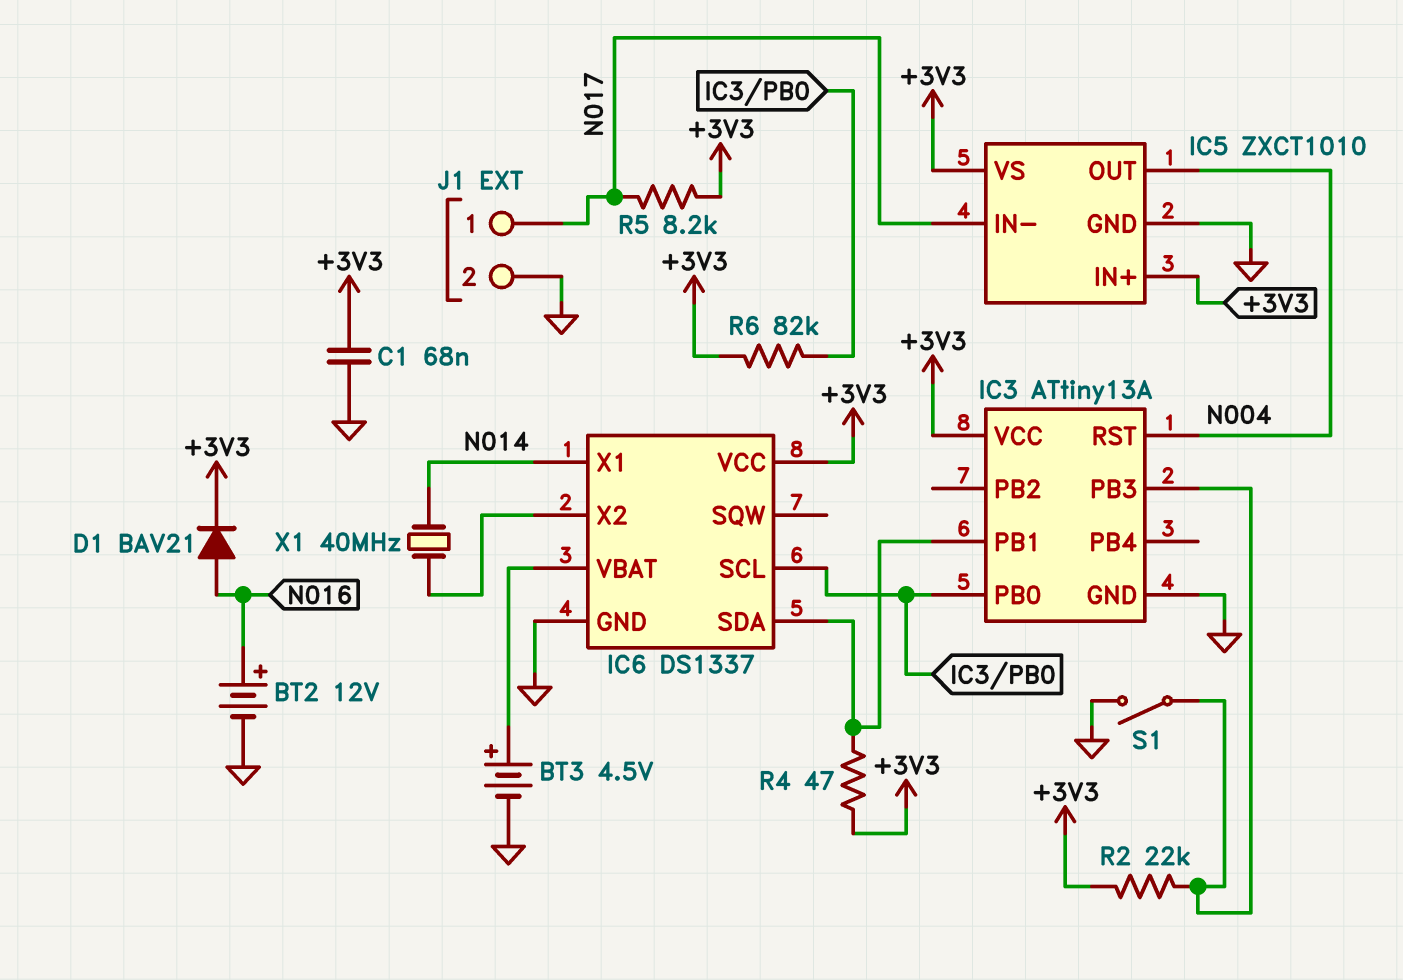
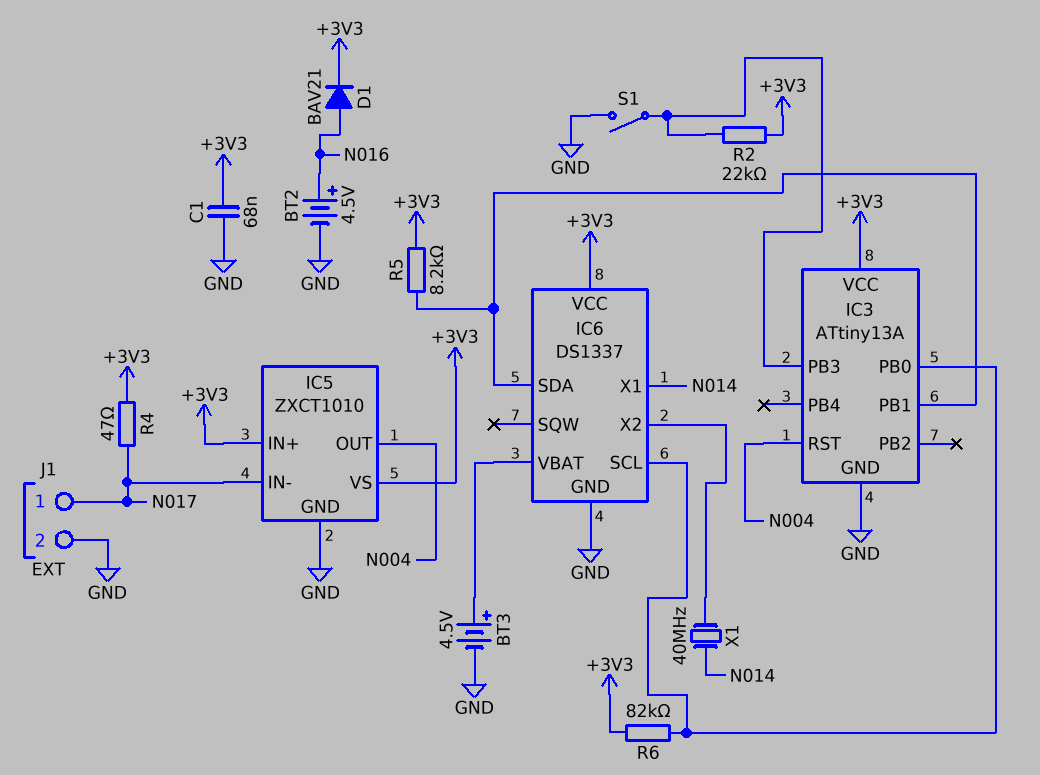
BT2: 12V (plus N016, minus GND) -> 4.5V (plus N016, minus GND)
R4: 47 (+3V3, IC3/PB1) -> 47 (+3V3, N017)
R5: 8.2k (+3V3, N017) -> 8.2k (+3V3, IC3/PB1)

